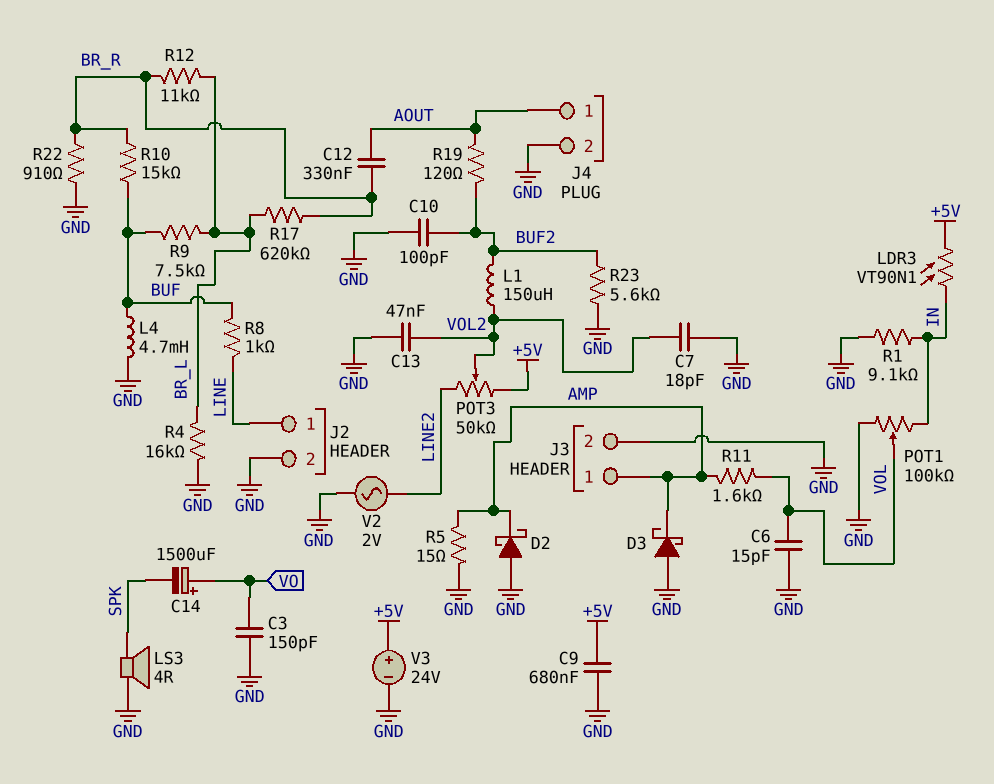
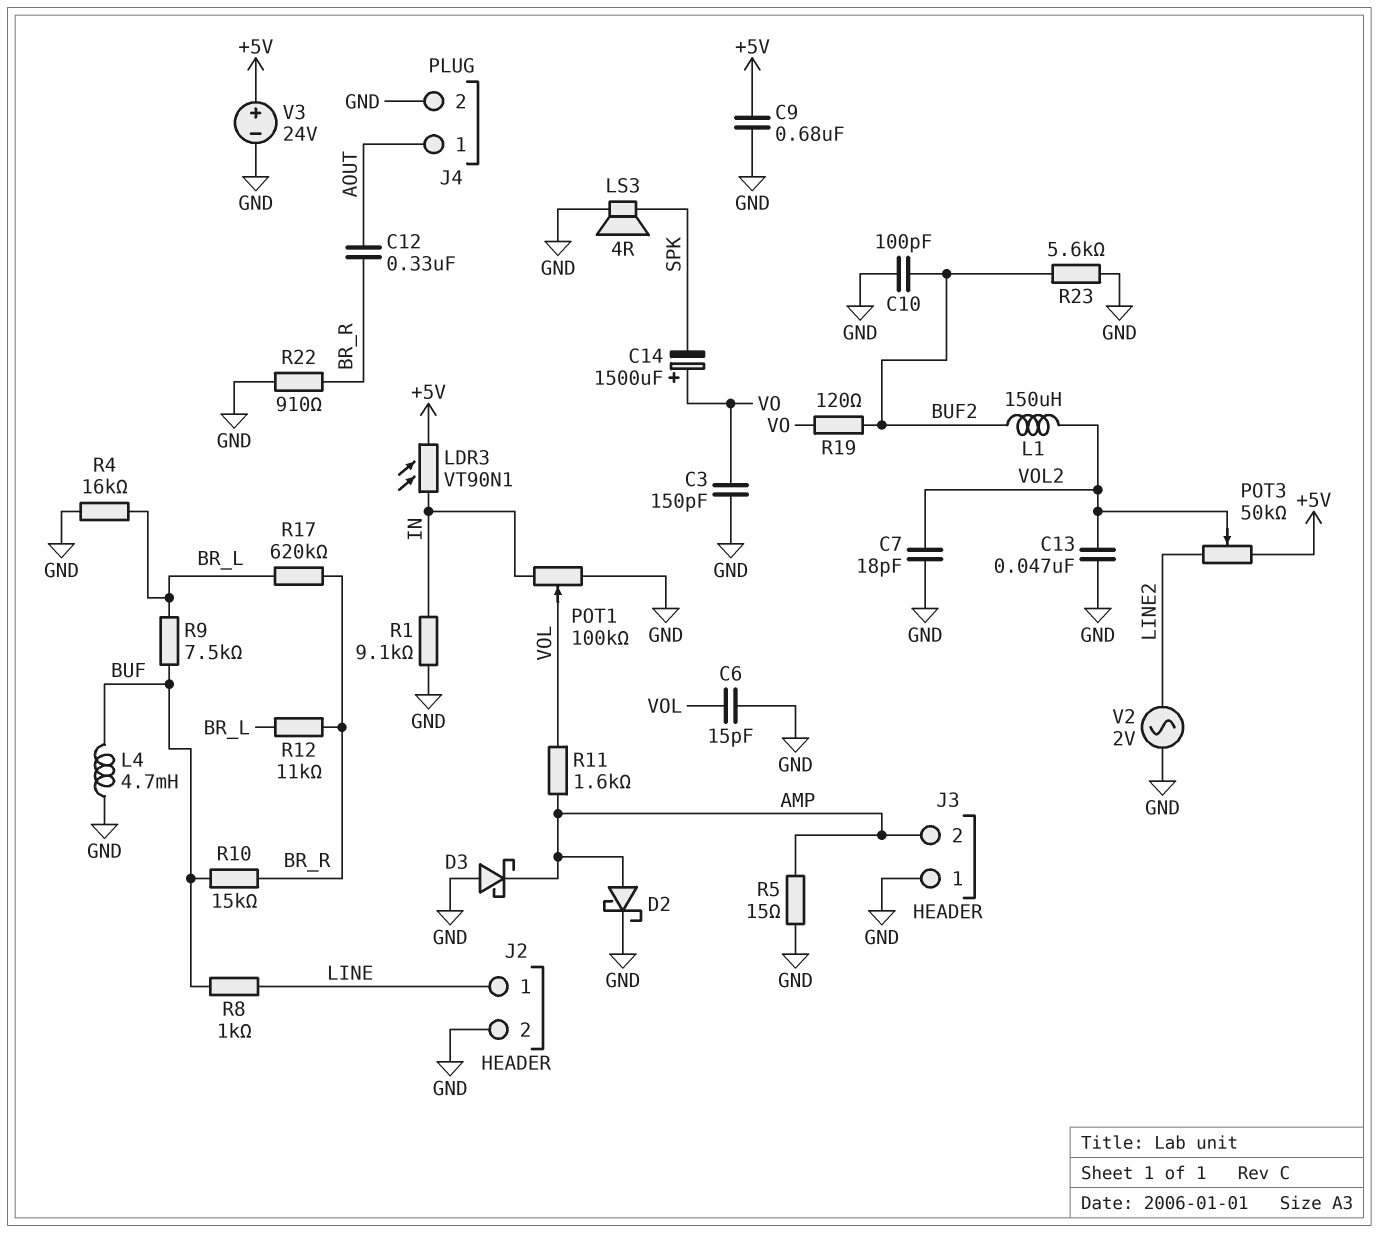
D2: schottky (A GND, K AMP) -> schottky (A AMP, K GND)
J3 pin 1: AMP -> GND
J3 pin 2: GND -> AMP
R19: 120 (AOUT, BUF2) -> 120 (BUF2, VO)

